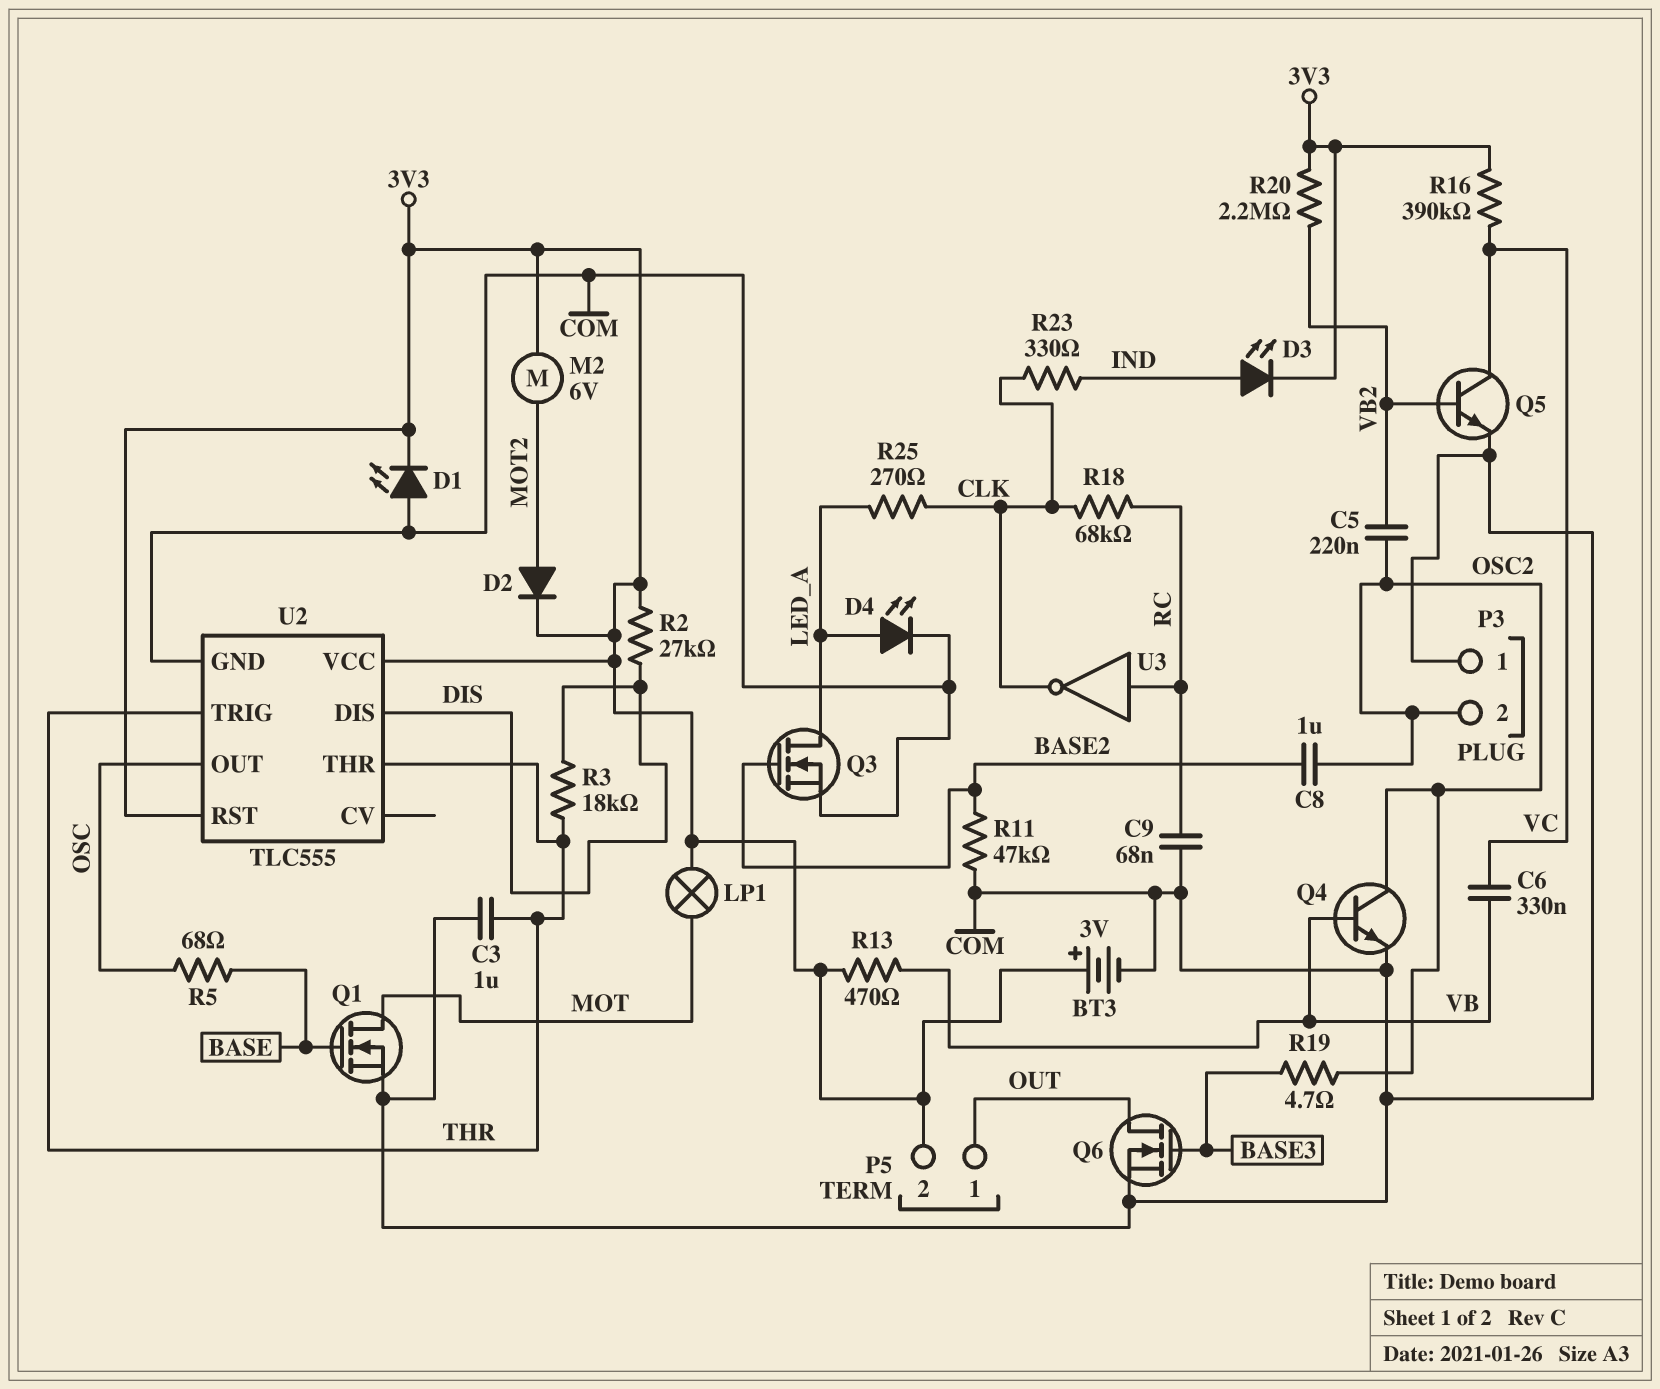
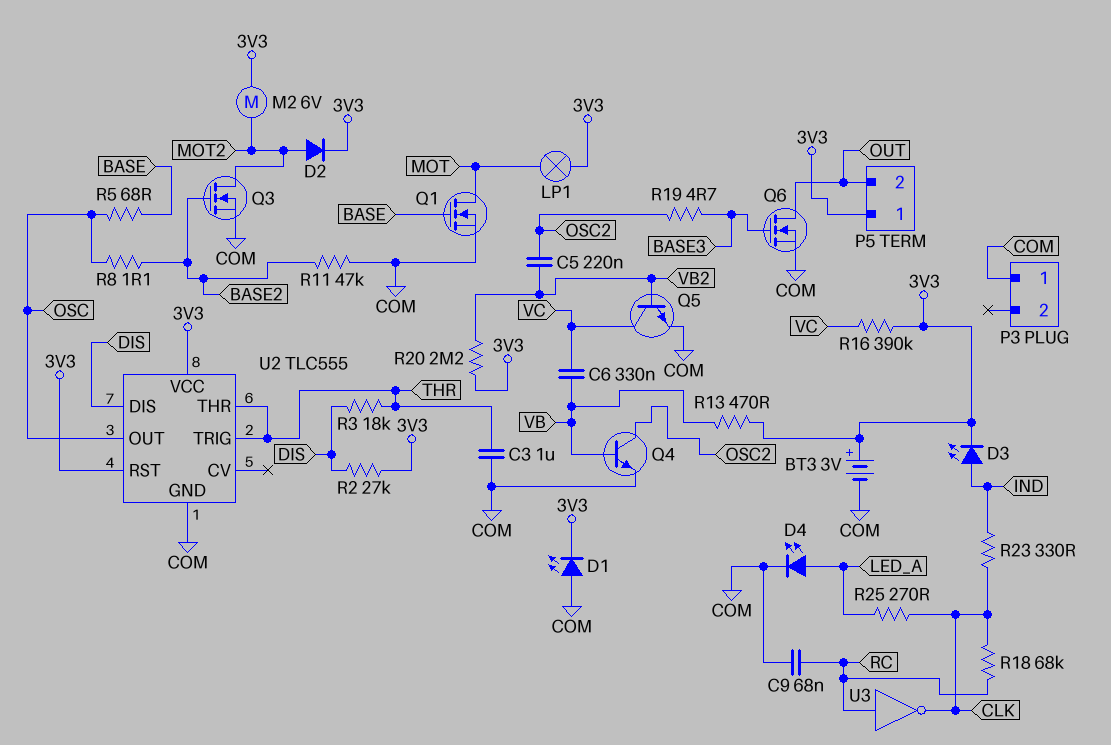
C8: 1uF (BASE2, OSC2) -> none
P3 pin 2: OSC2 -> none
P5 pin 1: OUT -> 3V3
P5 pin 2: 3V3 -> OUT
Q3: NMOS (G BASE2, D LED_A, S COM) -> NMOS (G BASE2, D MOT2, S COM)
R8: none -> 1.1 (BASE2, OSC)

